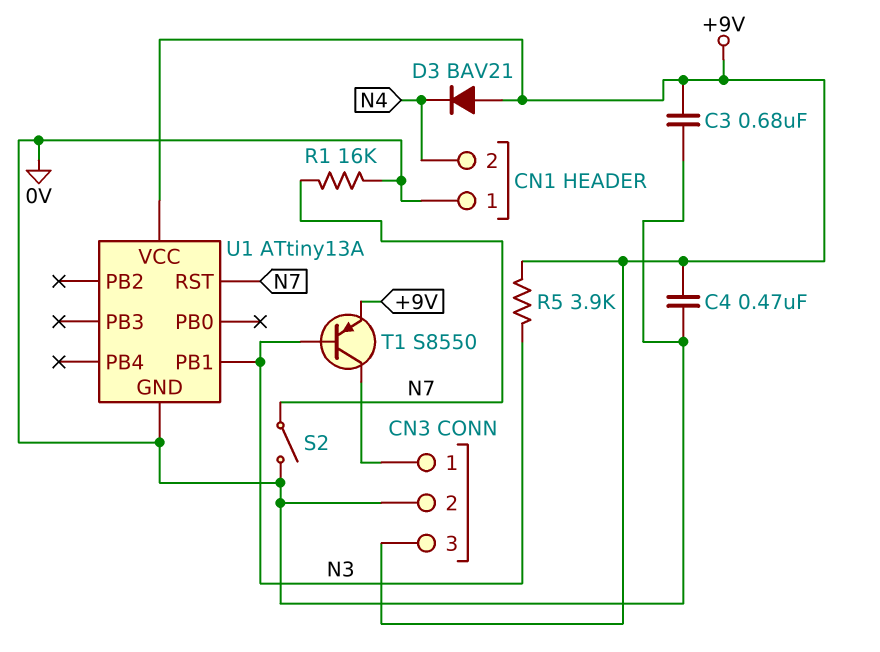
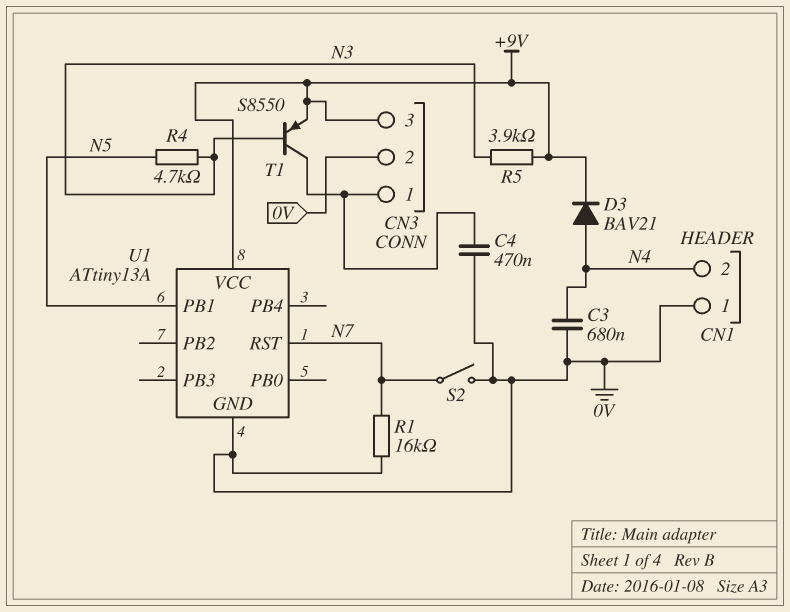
C3: 680nF (+9V, 0V) -> 680nF (0V, N4)
C4: 470nF (+9V, 0V) -> 470nF (0V, CN3/1)
D3: diode BAV21 (A +9V, K N4) -> diode BAV21 (A N4, K +9V)
R4: none -> 4.7k (N3, N5)
U1 pin PB1: N3 -> N5

